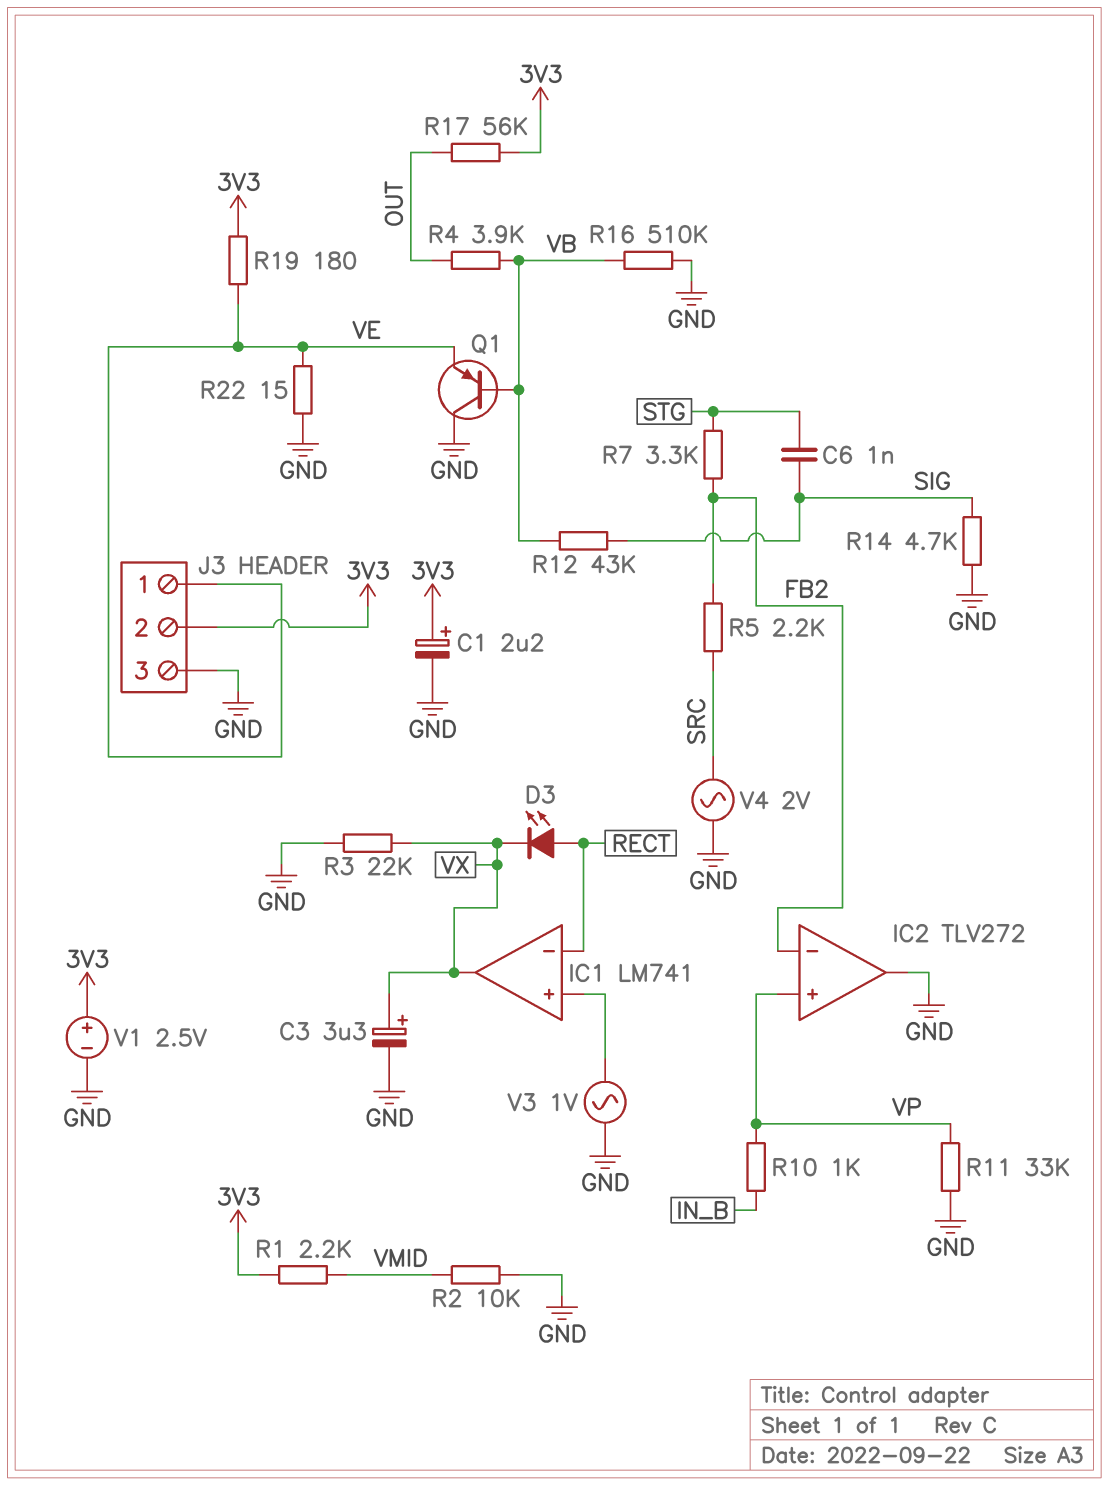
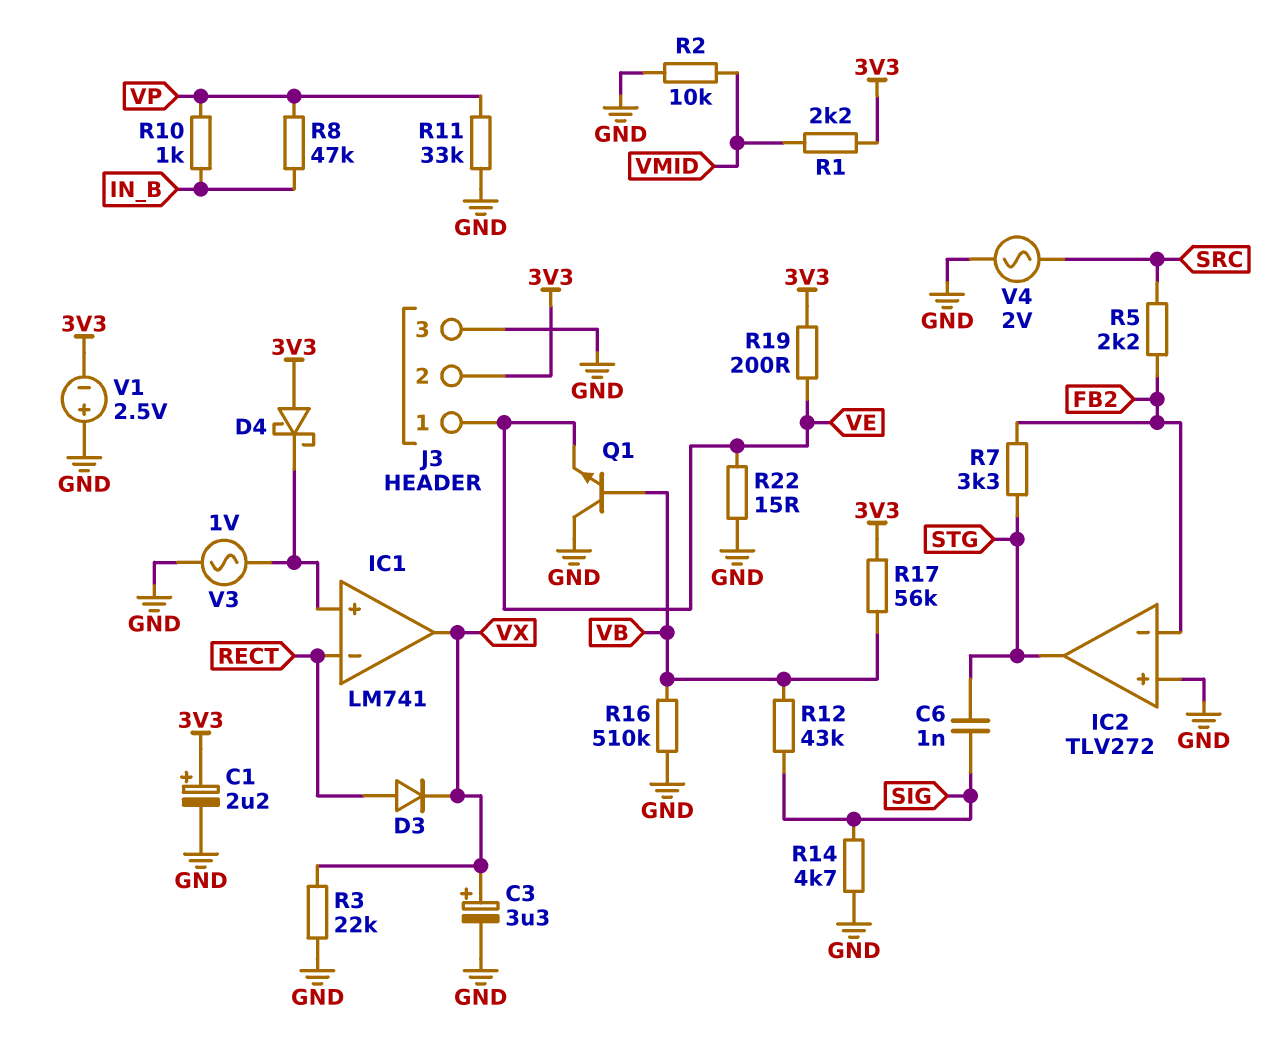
D3: LED (A RECT, K VX) -> diode (A RECT, K VX)
D4: none -> schottky (A 3V3, K IC1/in+)
IC2 pin in+: VP -> GND
IC2 pin out: GND -> STG
Q1: PNP (B VB, C GND, E VE) -> NPN (B VB, C GND, E VE)
R4: 3.9k (OUT, VB) -> none
R8: none -> 47k (IN_B, VP)
R17: 56k (3V3, OUT) -> 56k (3V3, VB)
R19: 180 (3V3, VE) -> 200 (3V3, VE)
V1: 2.5V (plus 3V3, minus GND) -> 2.5V (plus GND, minus 3V3)

